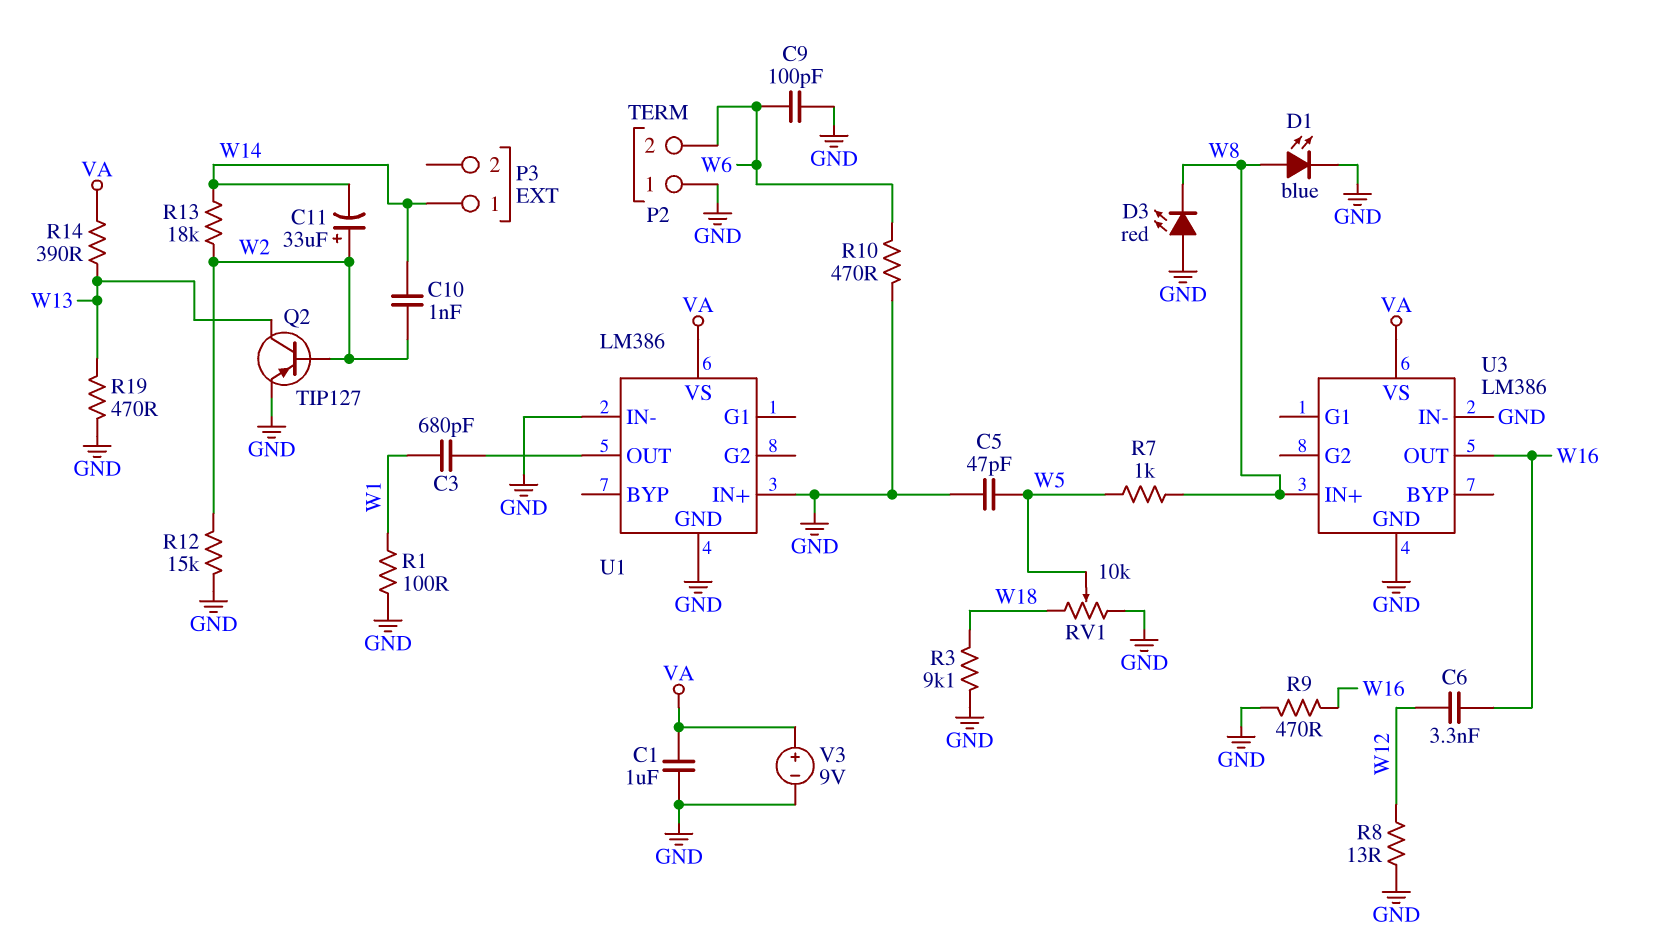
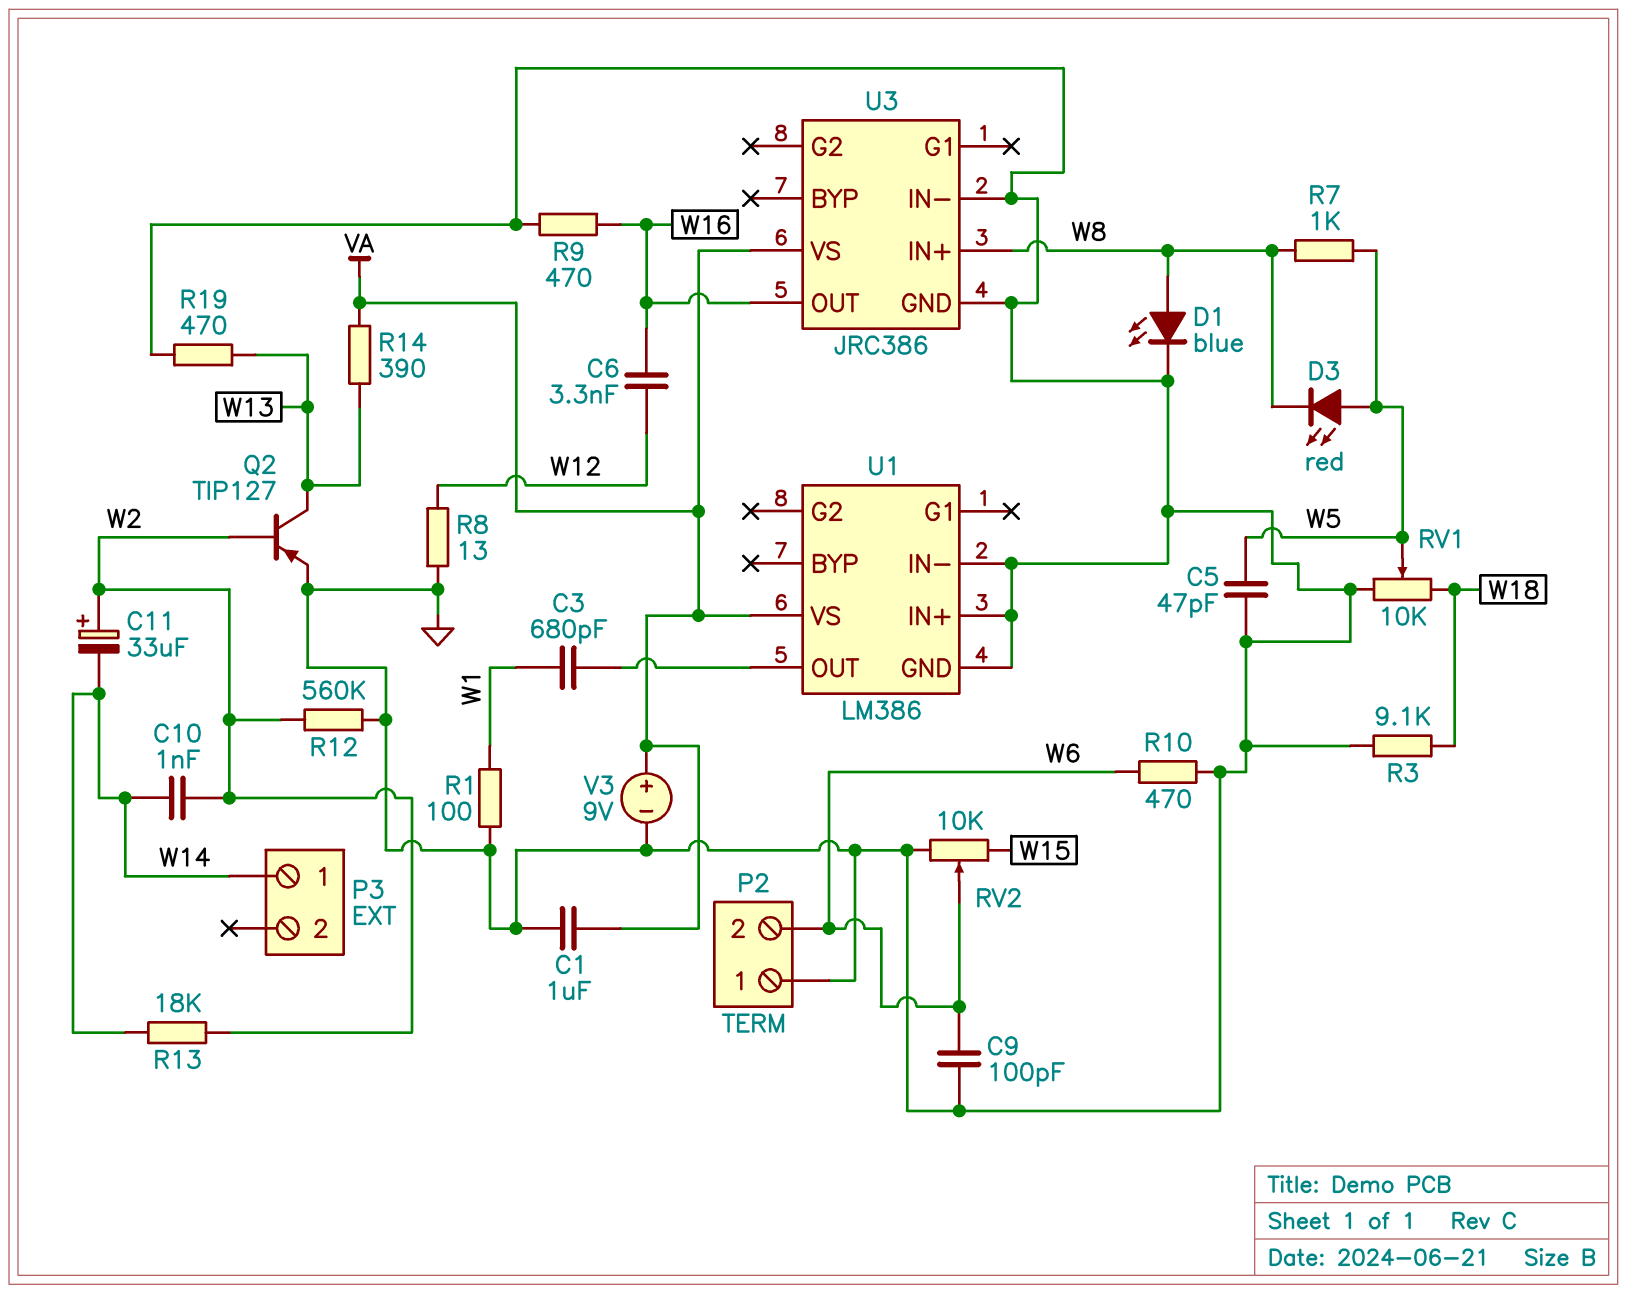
D3: LED red (A GND, K W8) -> LED red (A W5, K W8)
R12: 15k (GND, W2) -> 560k (GND, W2)
RV2: none -> 10k (GND, W15, wiper W6)
U3: LM386 -> JRC386

